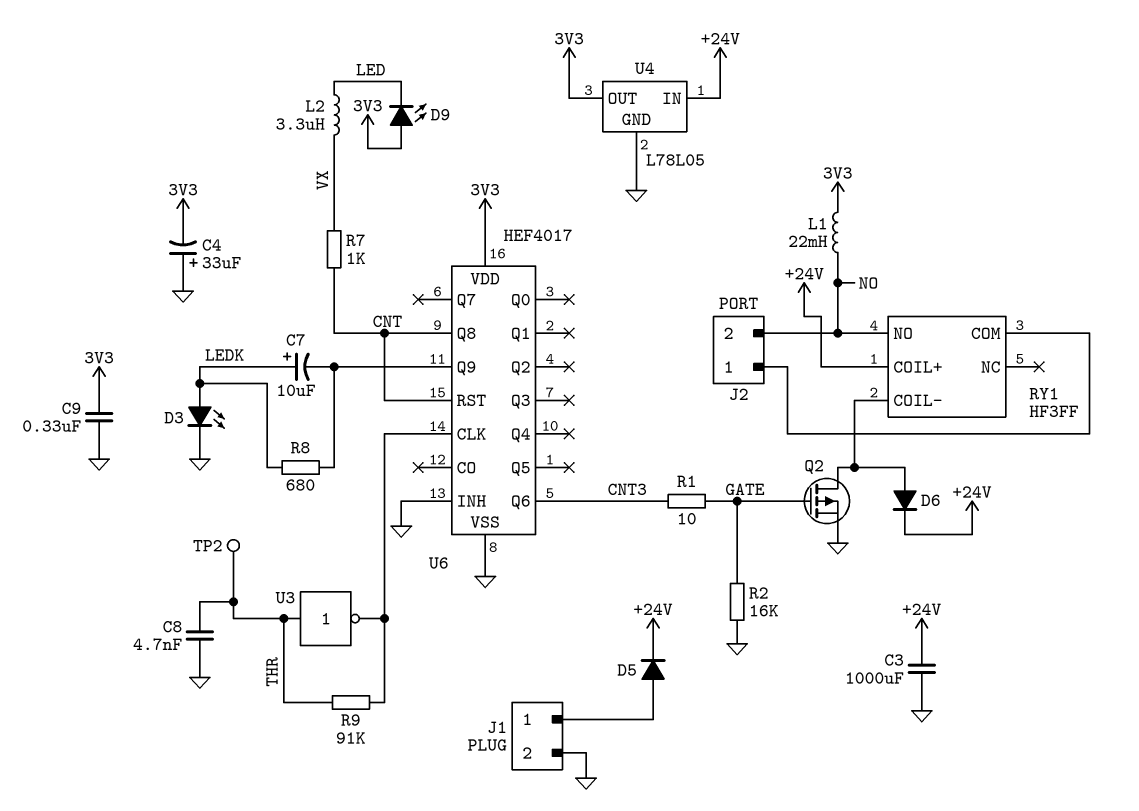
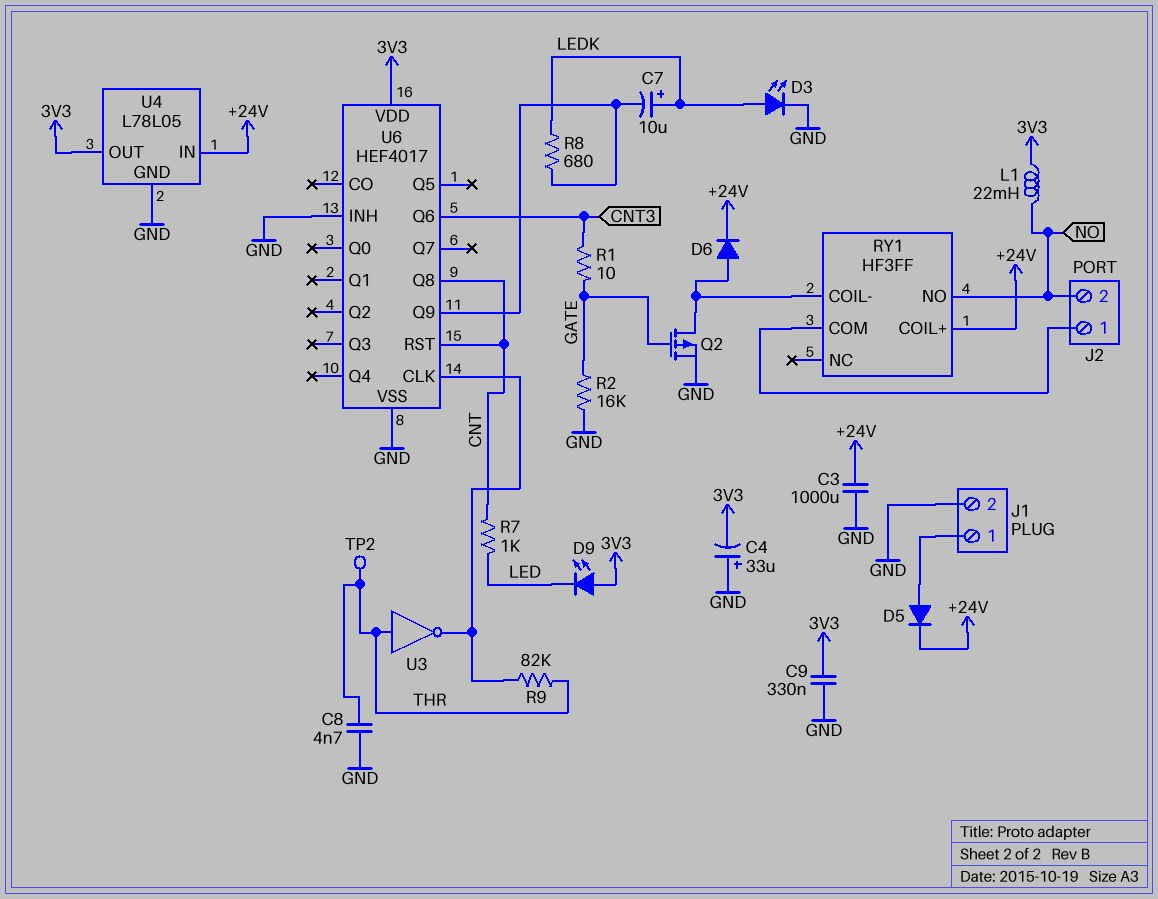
L2: 3.3uH (LED, VX) -> none
R7: 1k (CNT, VX) -> 1k (CNT, LED)
R9: 91k (THR, U6/CLK) -> 82k (THR, U6/CLK)

